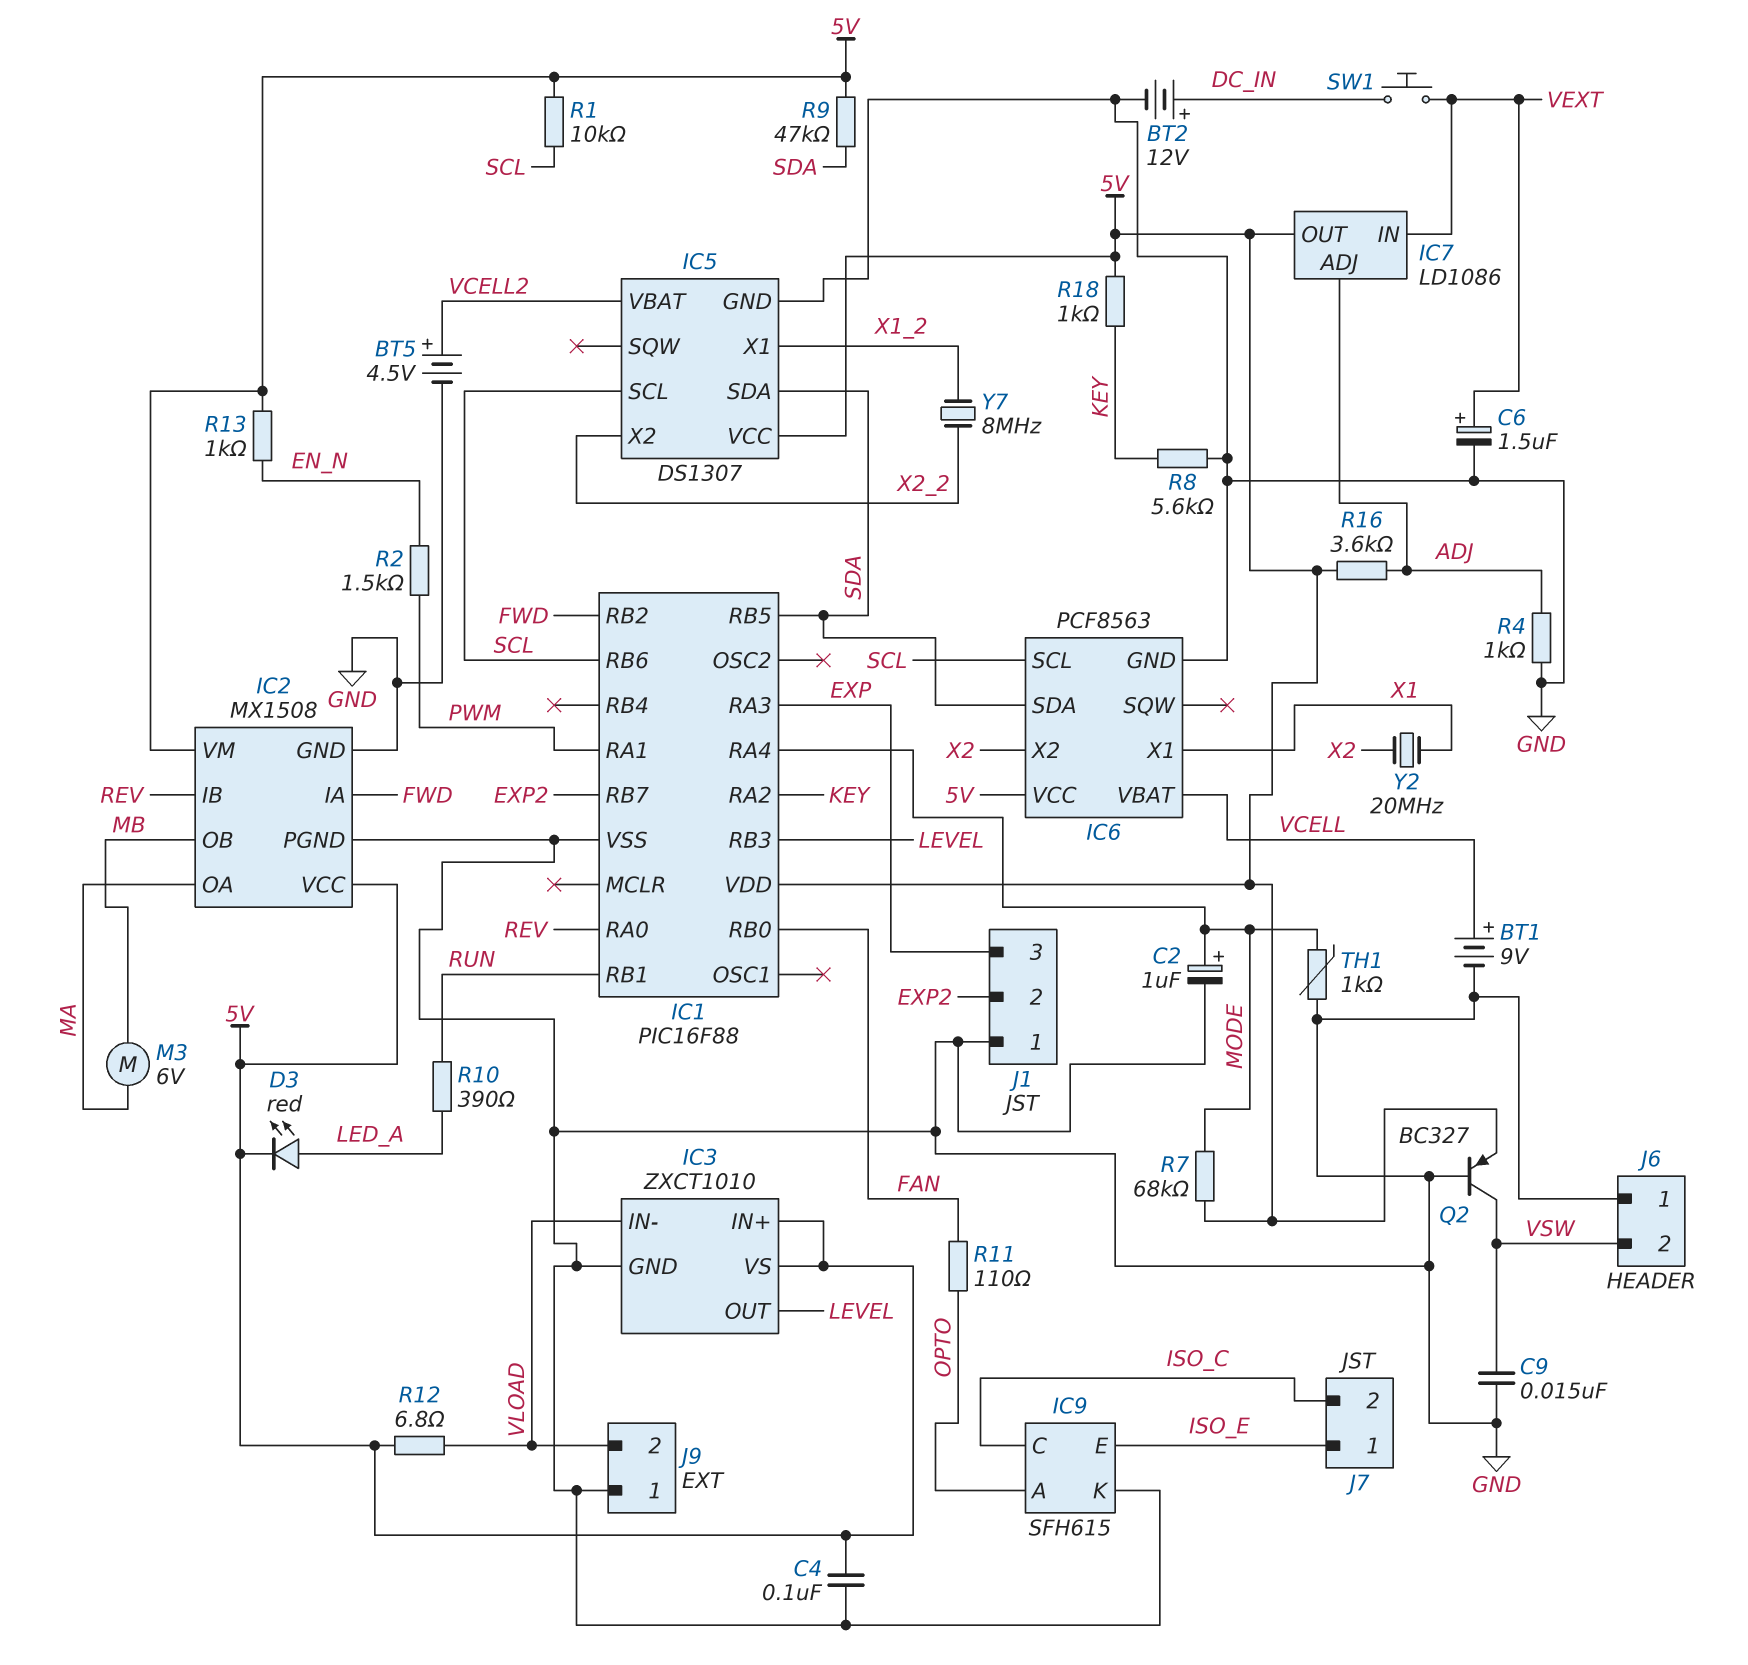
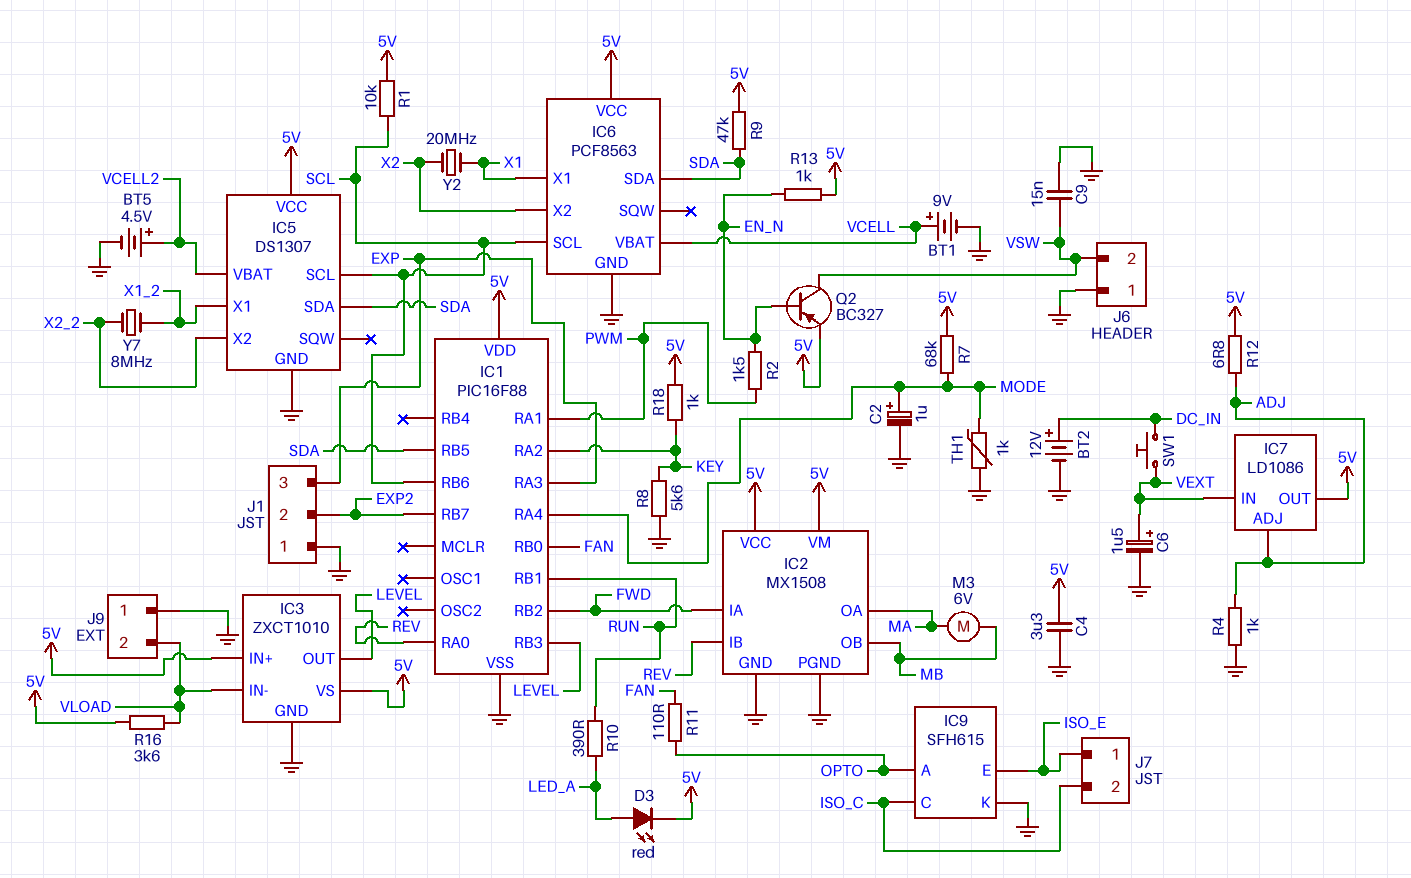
C4: 100nF (5V, GND) -> 3.3uF (5V, GND)
Q2: PNP BC327 (B GND, C VSW, E 5V) -> PNP BC327 (B EN_N, C VSW, E 5V)
R12: 6.8 (5V, VLOAD) -> 6.8 (5V, ADJ)
R16: 3.6k (5V, ADJ) -> 3.6k (5V, VLOAD)

